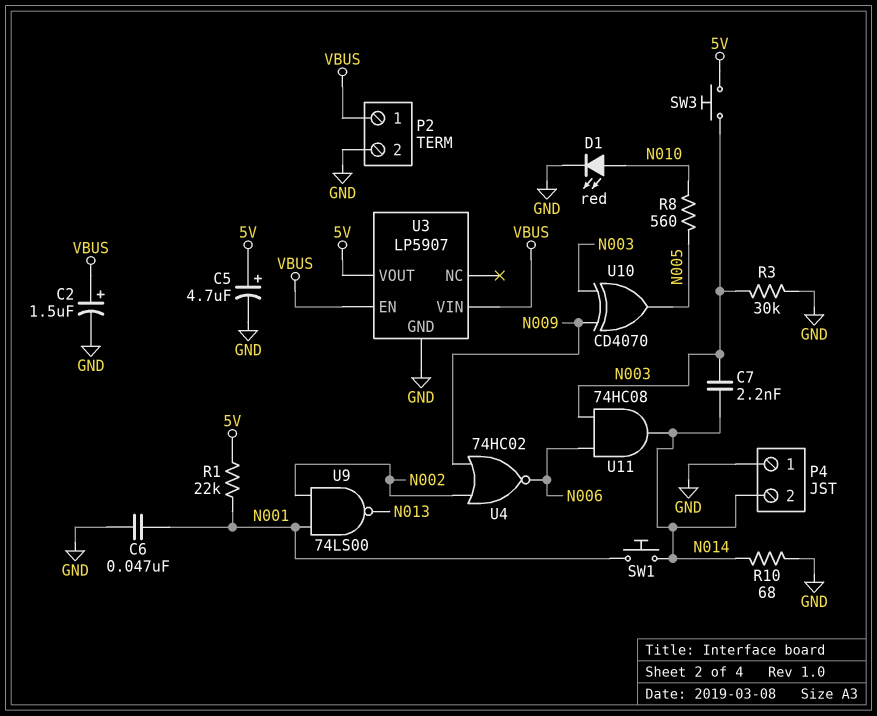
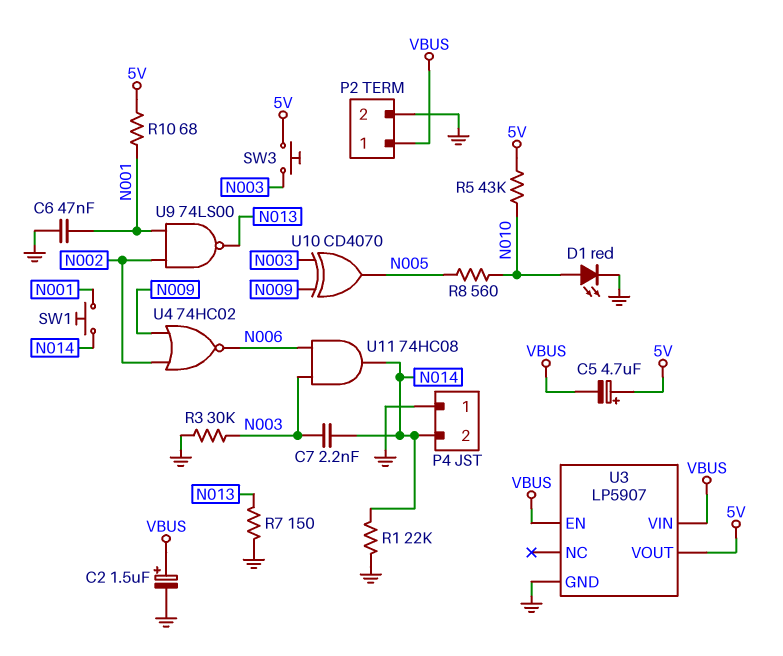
C5: 4.7uF (plus 5V, minus GND) -> 4.7uF (plus 5V, minus VBUS)
R1: 22k (5V, N001) -> 22k (GND, N014)
R5: none -> 43k (5V, N010)
R7: none -> 150 (GND, N013)
R10: 68 (GND, N014) -> 68 (5V, N001)

